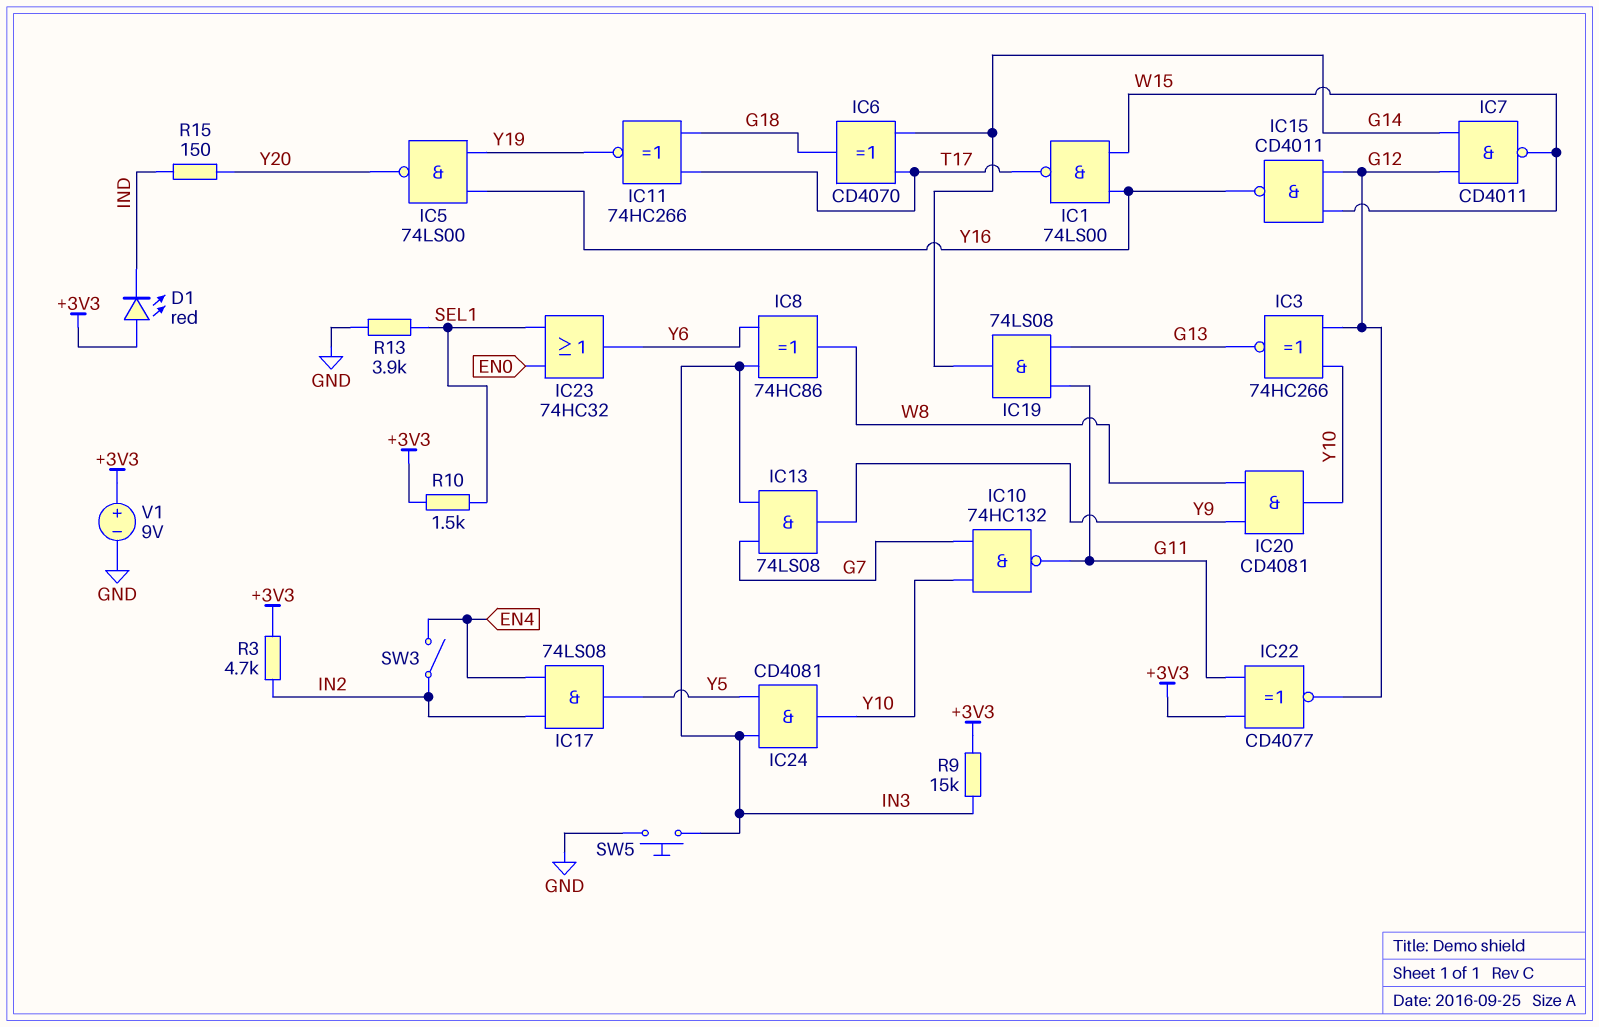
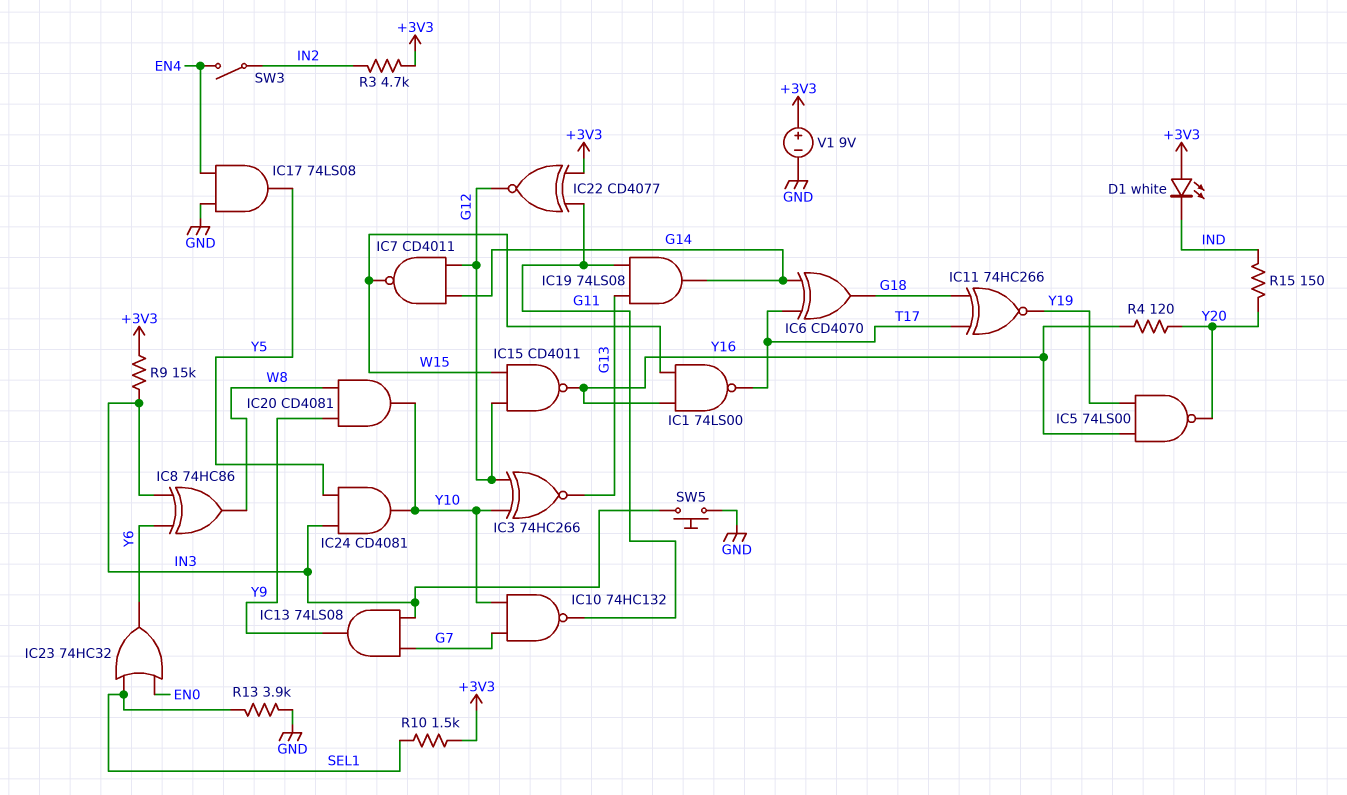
D1: LED red (A +3V3, K IND) -> LED white (A +3V3, K IND)
IC17: AND 74LS08 (in EN4, in IN2, out Y5) -> AND 74LS08 (in EN4, in GND, out Y5)
R4: none -> 120 (Y16, Y20)

